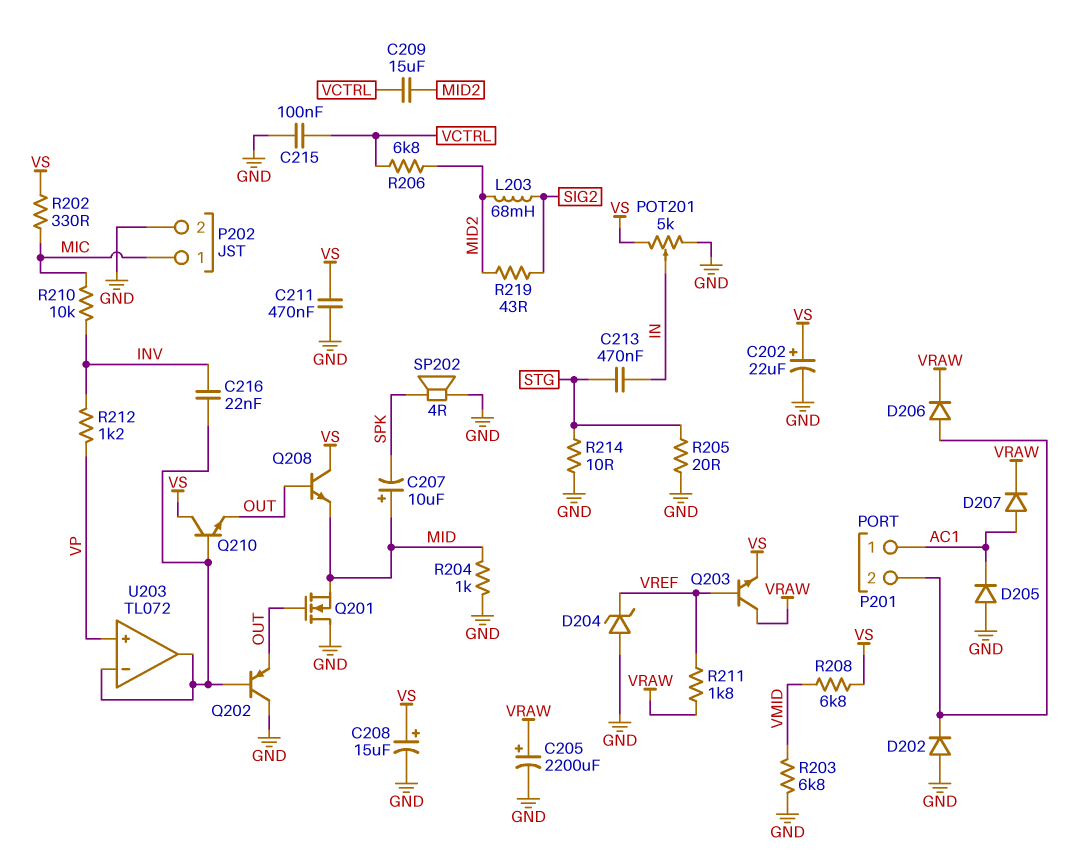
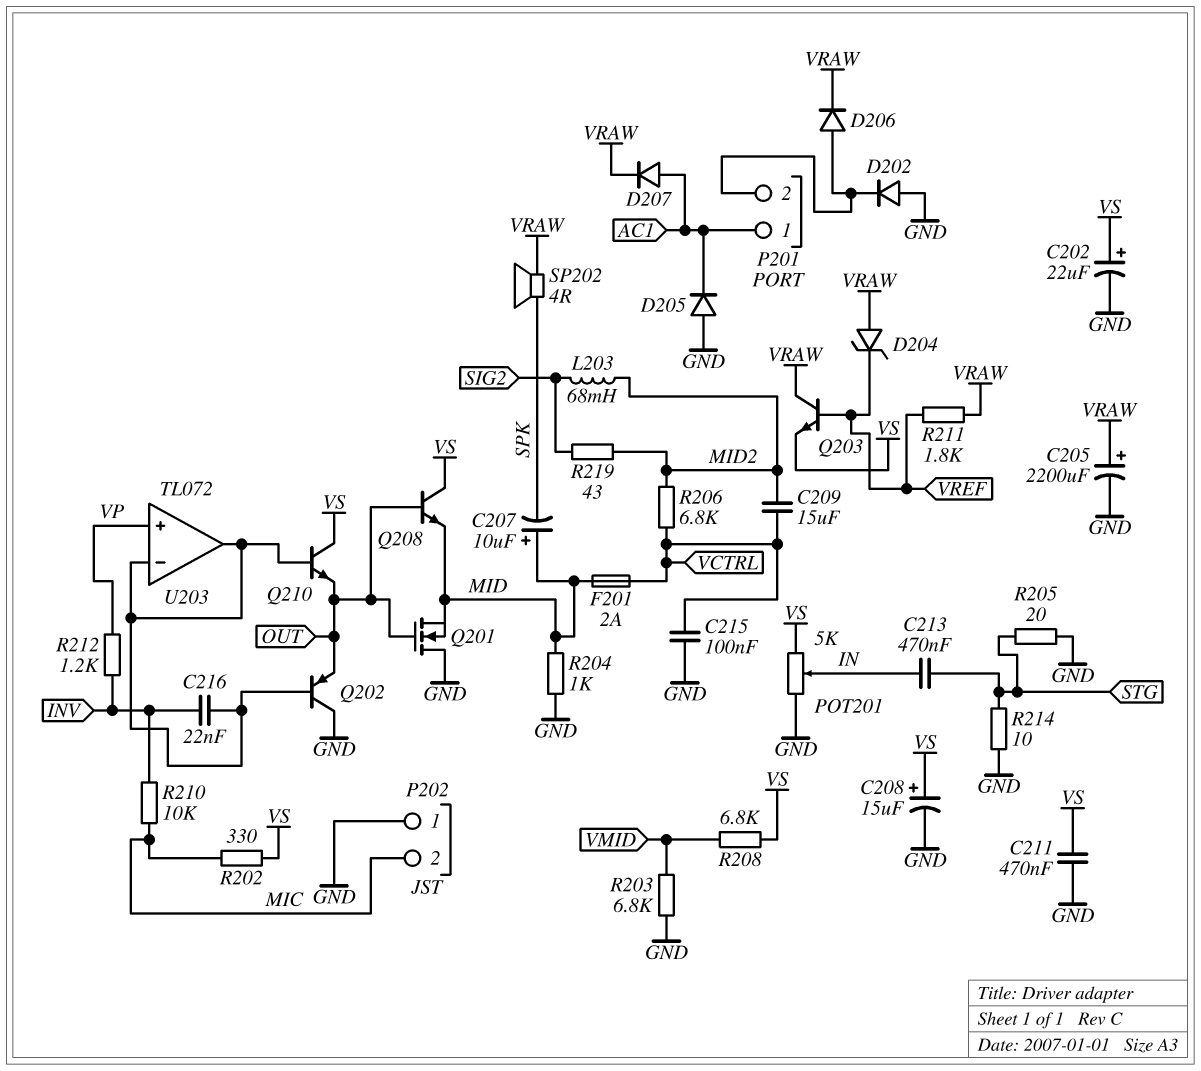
D204: zener (A GND, K VREF) -> zener (A VRAW, K VREF)
F201: none -> 2A (MID, VCTRL)
P202 pin 1: MIC -> GND
P202 pin 2: GND -> MIC
SP202: speaker 4R (GND, SPK) -> speaker 4R (SPK, VRAW)

